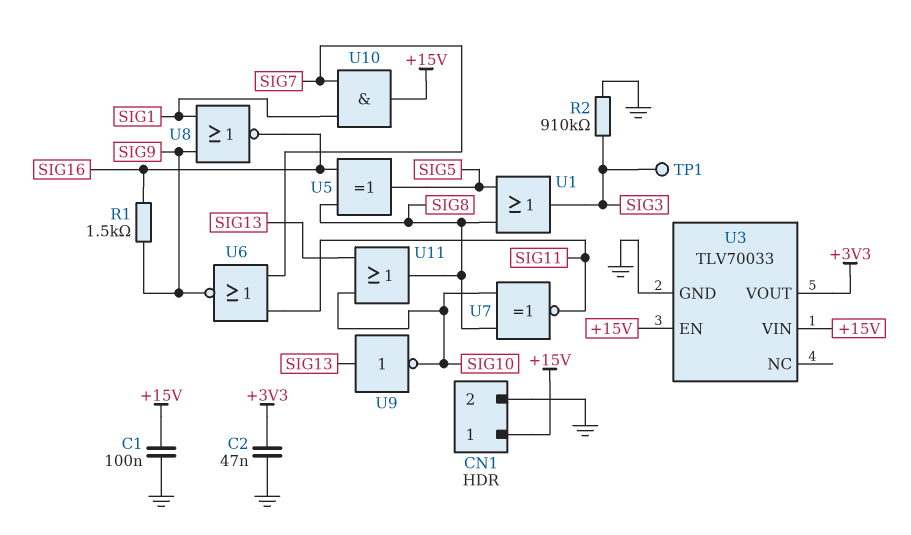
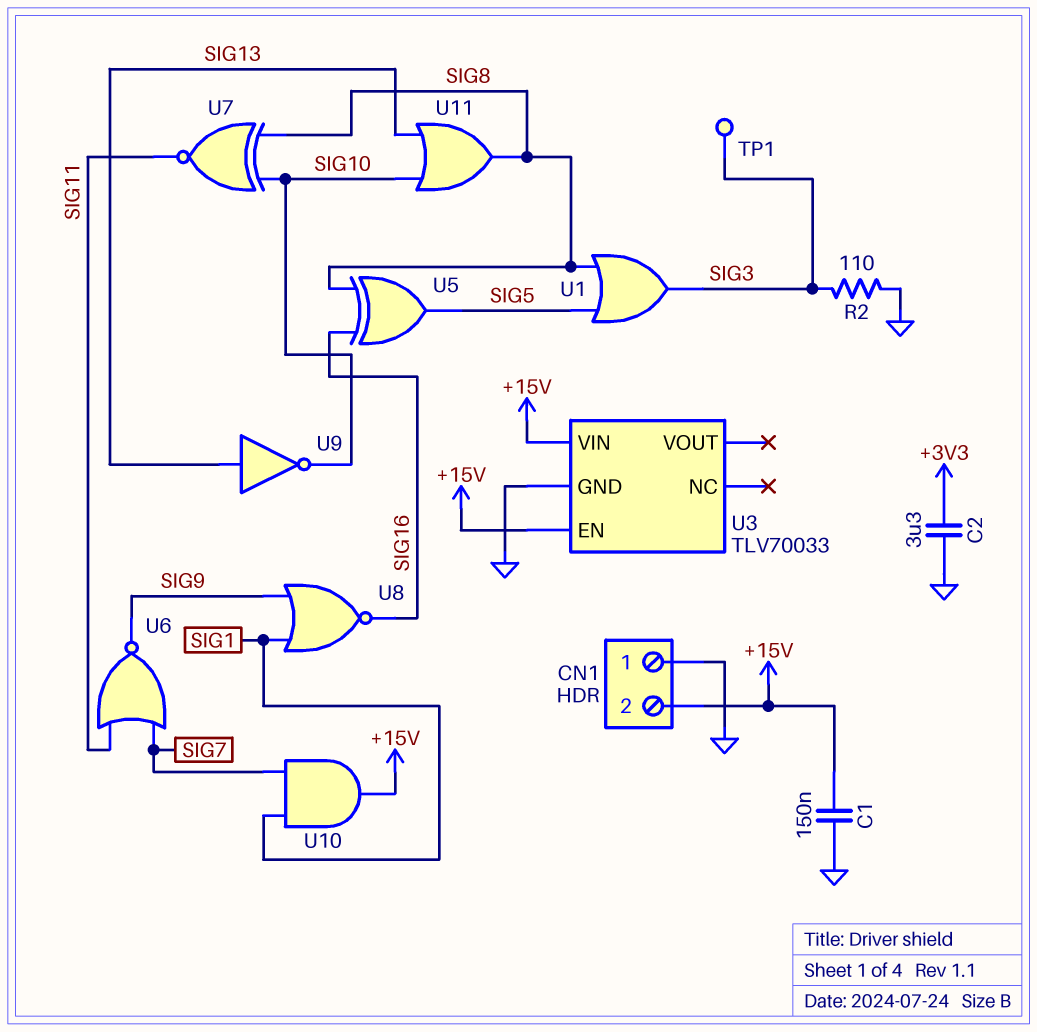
C1: 100nF (+15V, GND) -> 150nF (+15V, GND)
C2: 47nF (+3V3, GND) -> 3.3uF (+3V3, GND)
CN1 pin 1: +15V -> GND
CN1 pin 2: GND -> +15V
R1: 1.5k (SIG9, SIG16) -> none
R2: 910k (GND, SIG3) -> 110 (GND, SIG3)
U3 pin VOUT: +3V3 -> none

